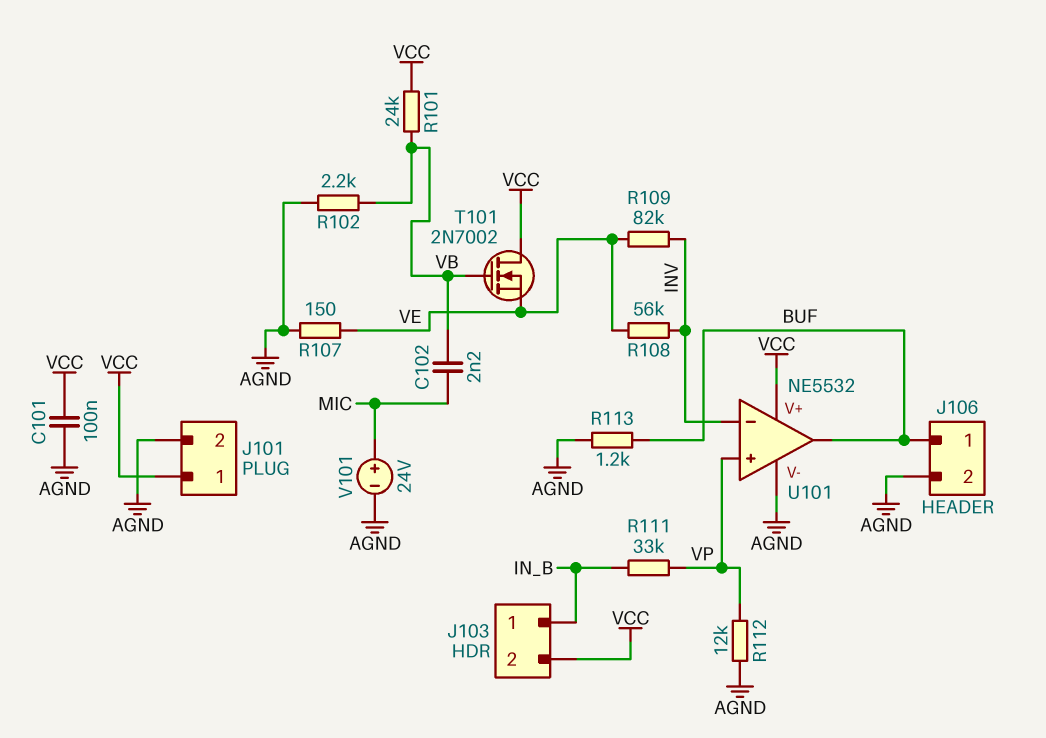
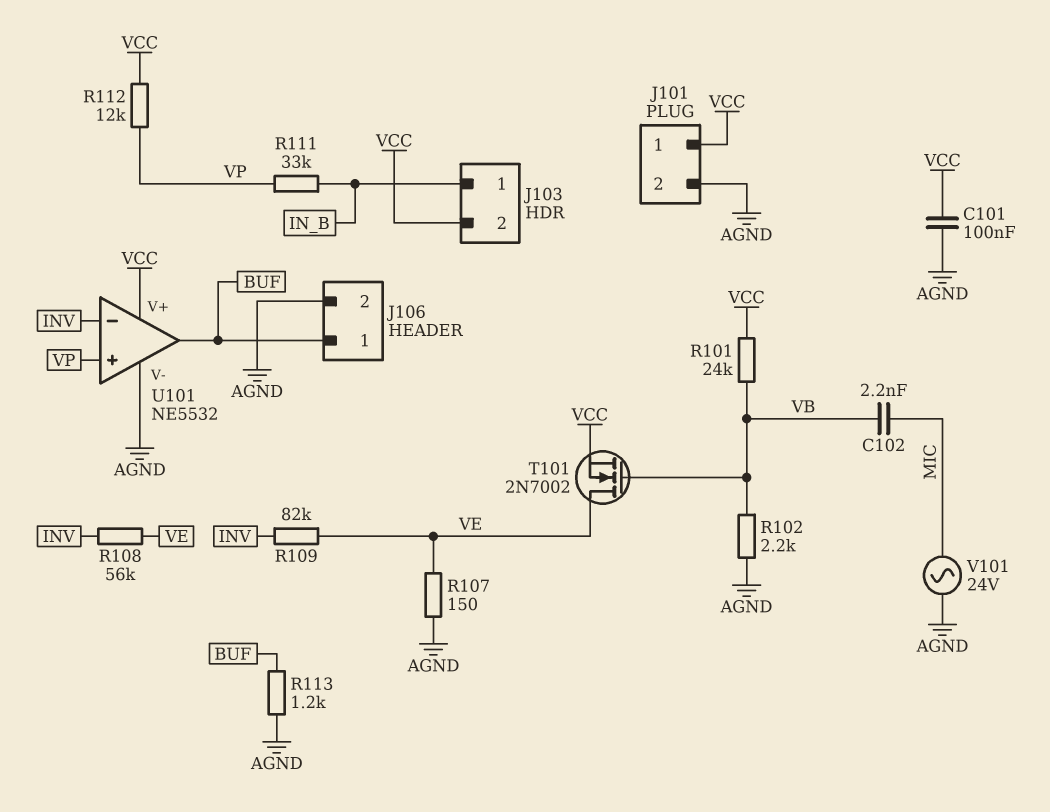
R112: 12k (AGND, VP) -> 12k (VCC, VP)
T101: NMOS 2N7002 (G VB, D VCC, S VE) -> NMOS 2N7002 (G VB, D VE, S VCC)
V101: 24V (plus MIC, minus AGND) -> AC 24V (AGND, MIC)

